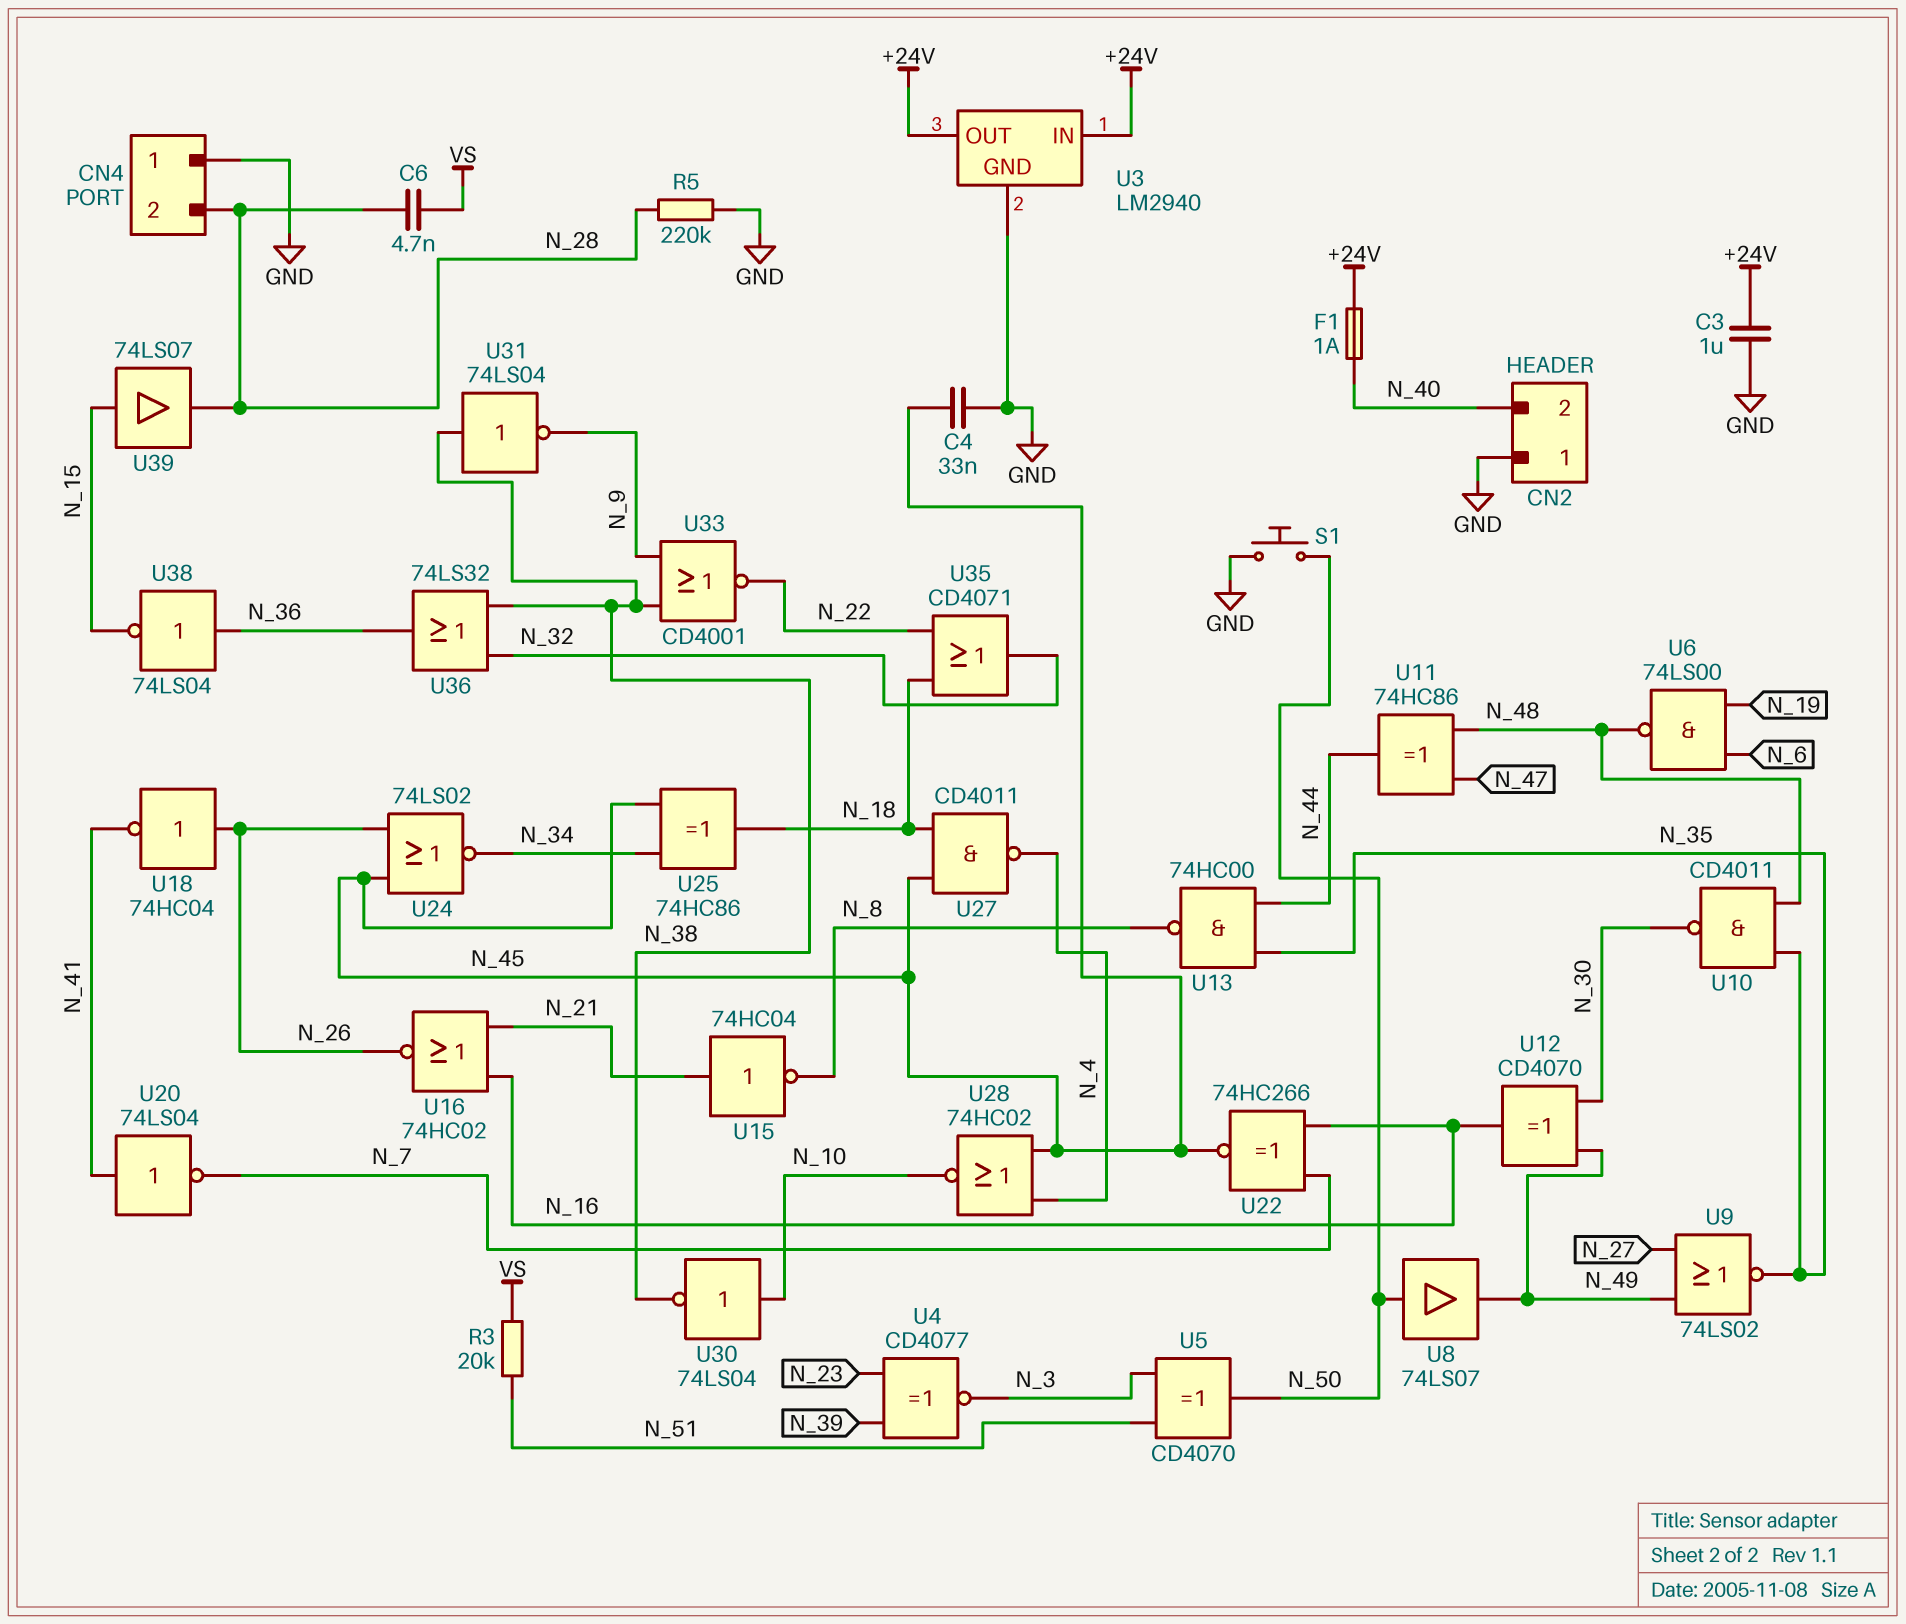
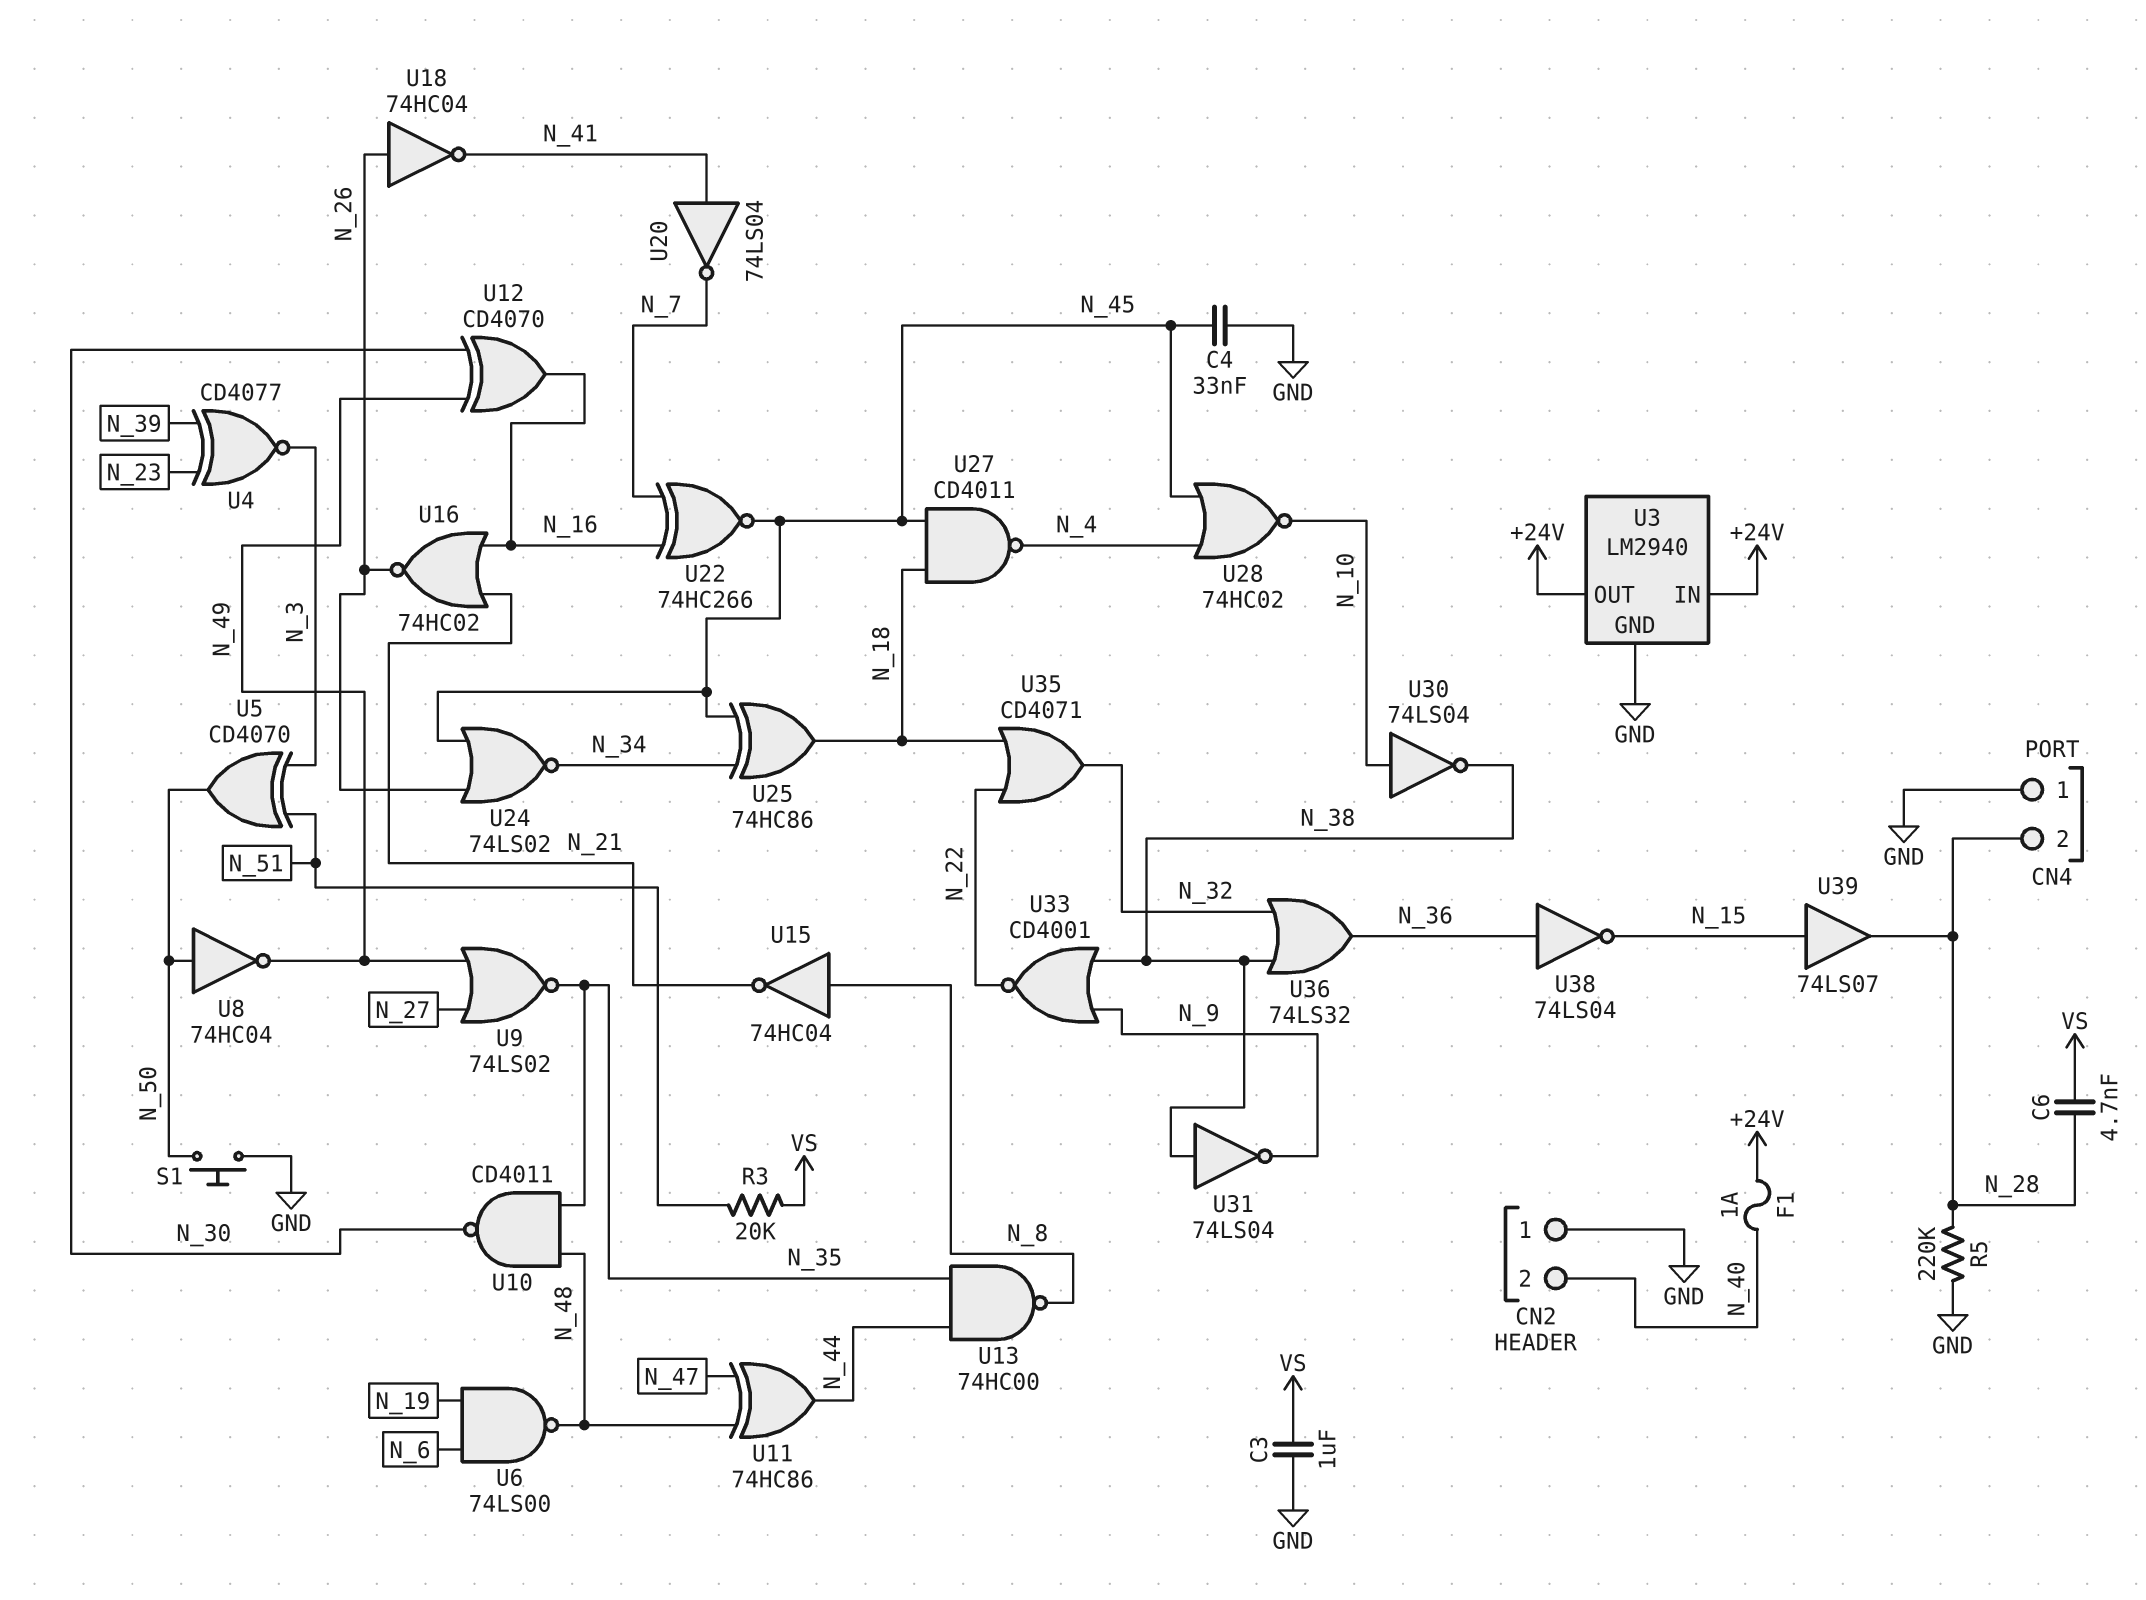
C3: 1uF (+24V, GND) -> 1uF (GND, VS)
U8: buffer 74LS07 (in N_50, out N_49) -> NOT 74HC04 (in N_50, out N_49)
U15: NOT 74HC04 (in N_21, out N_8) -> NOT 74HC04 (in N_8, out N_21)

